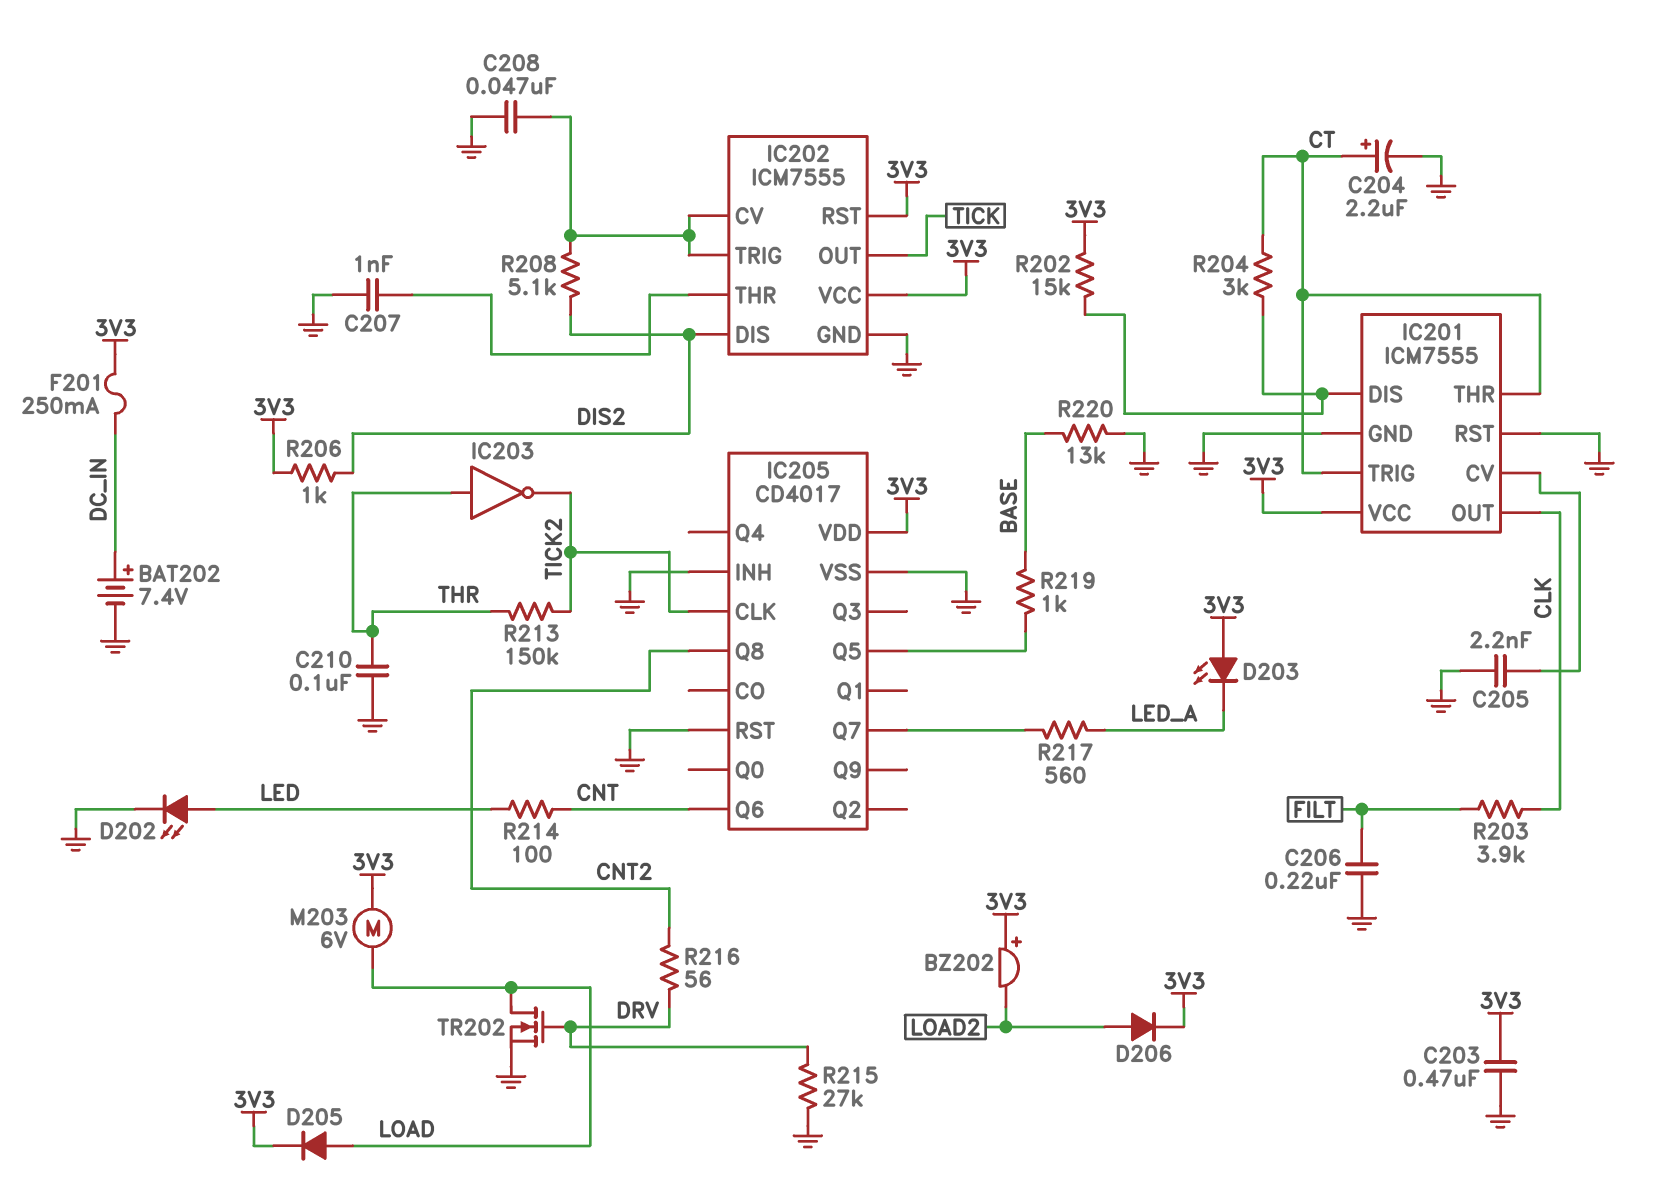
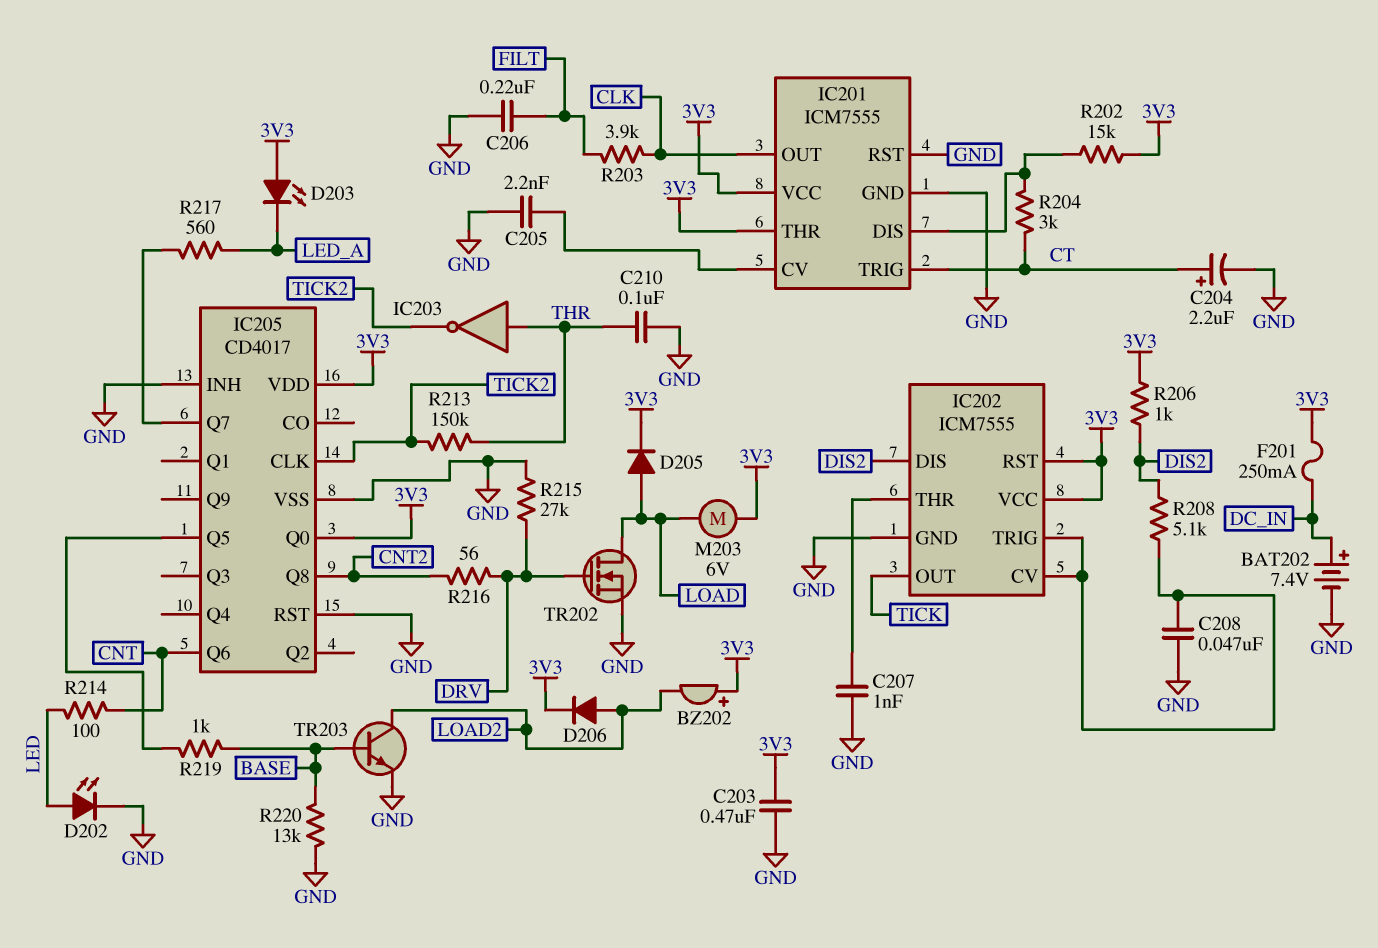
IC201 pin THR: CT -> 3V3
IC205 pin Q0: none -> 3V3
TR203: none -> NPN (B BASE, C LOAD2, E GND)

